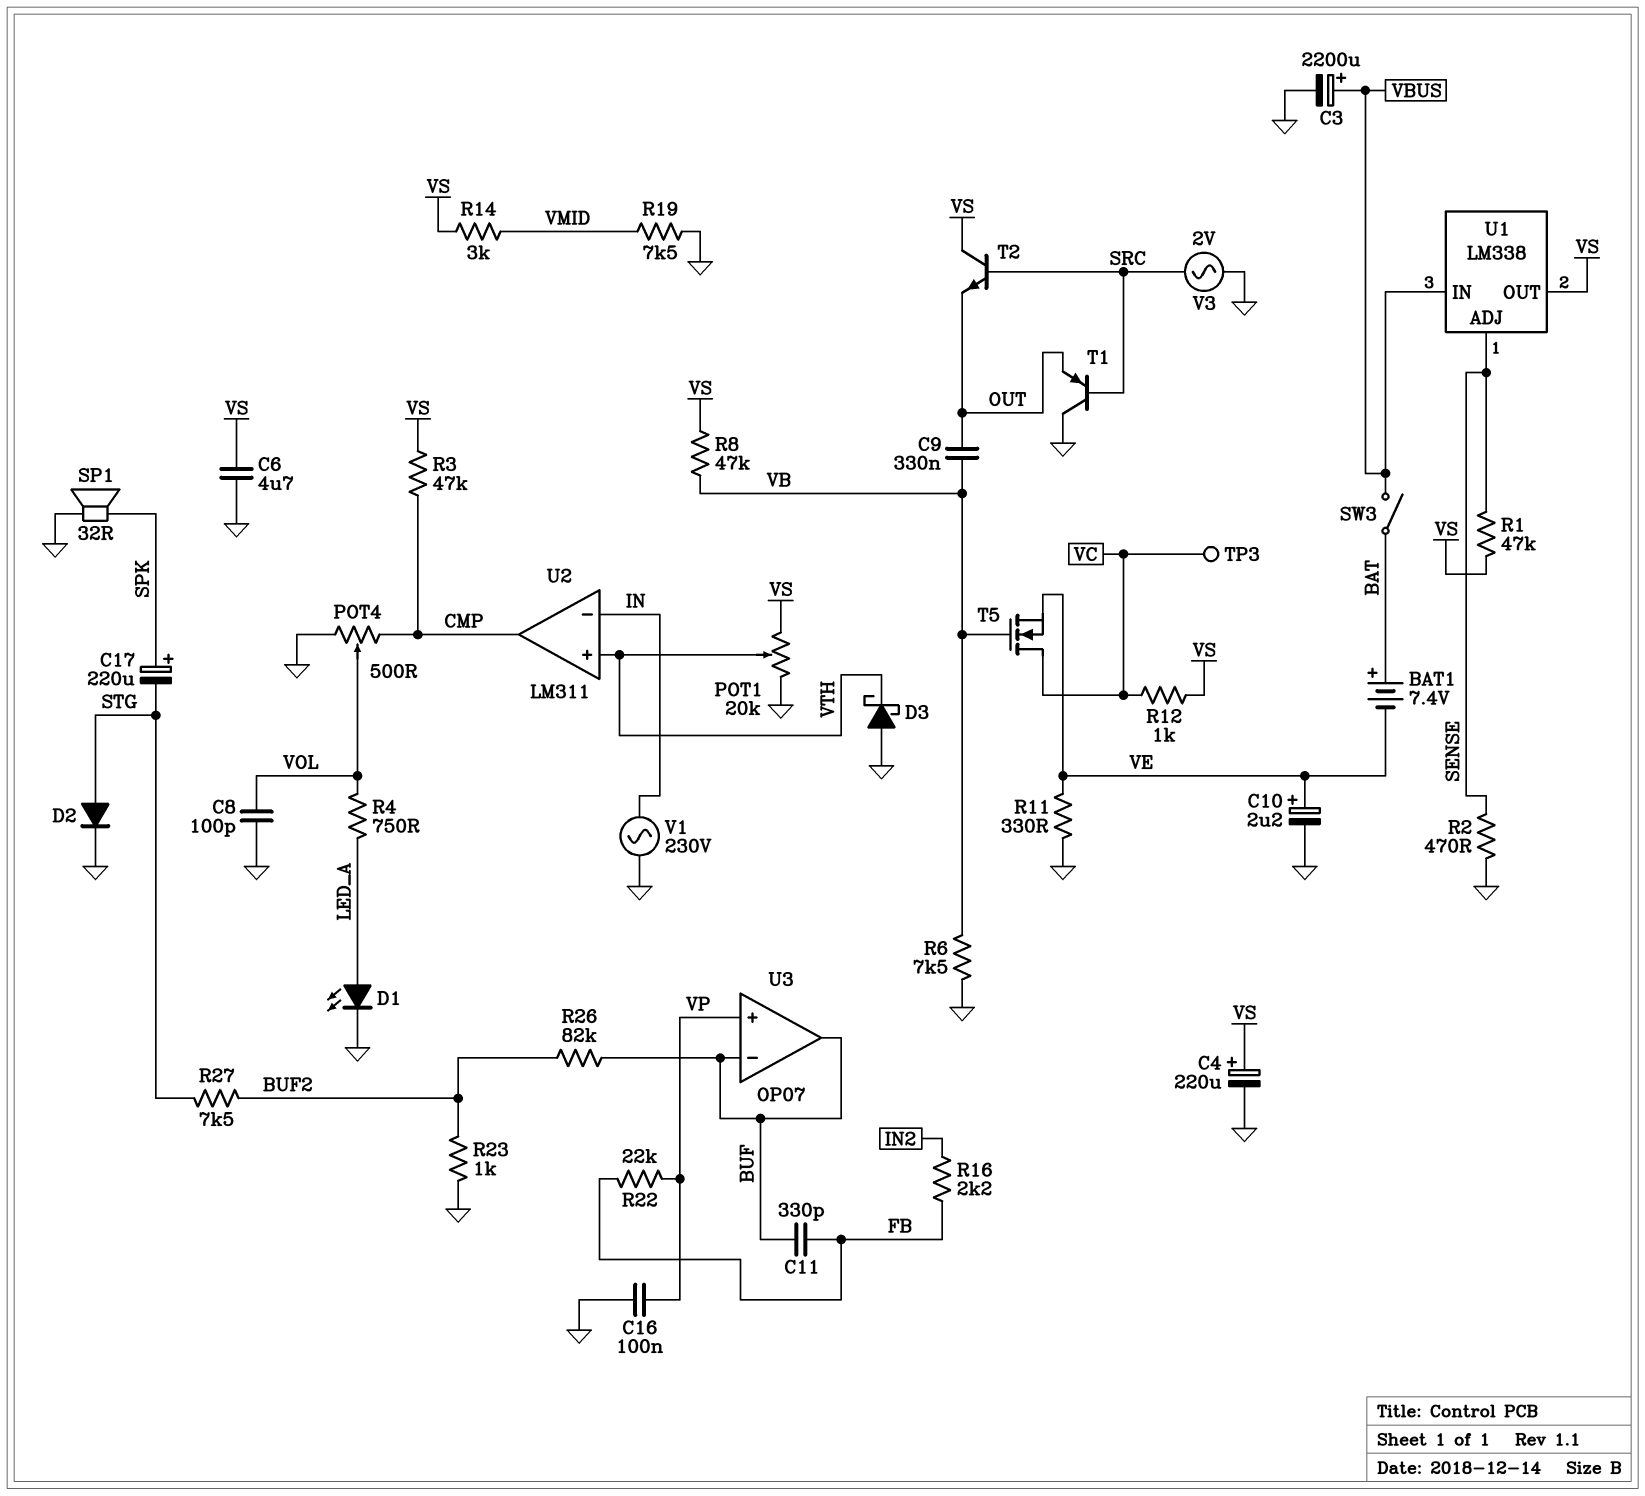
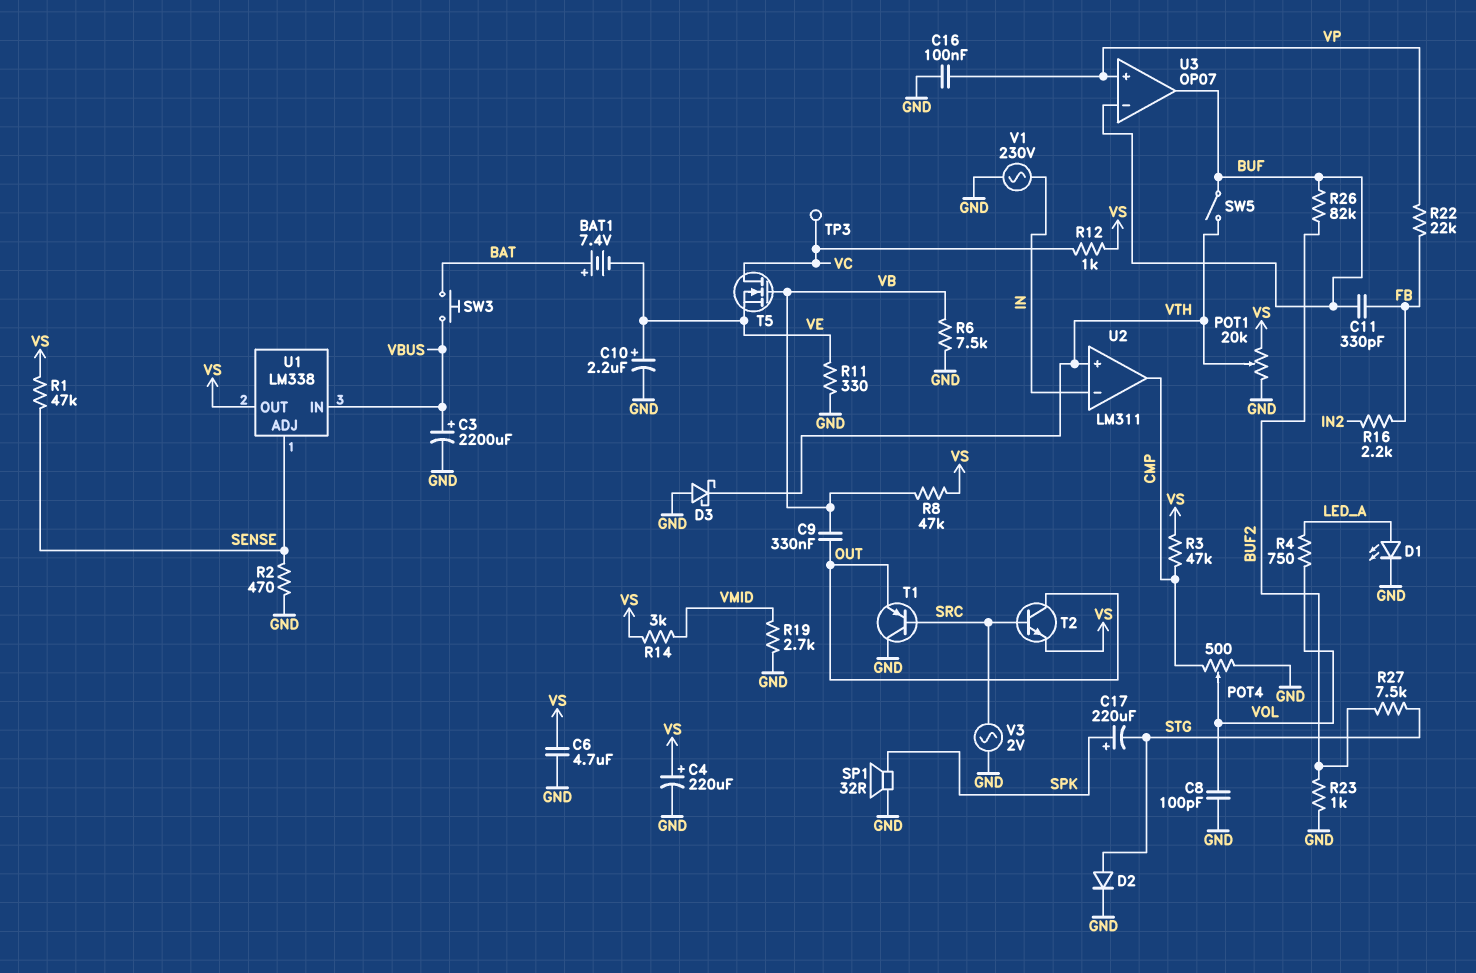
R19: 7.5k (GND, VMID) -> 2.7k (GND, VMID)
SW3: switch (BAT, VBUS) -> button (BAT, VBUS)
SW5: none -> switch (BUF, VTH)
T2: NPN (B SRC, C VS, E OUT) -> NPN (B SRC, C OUT, E VS)

